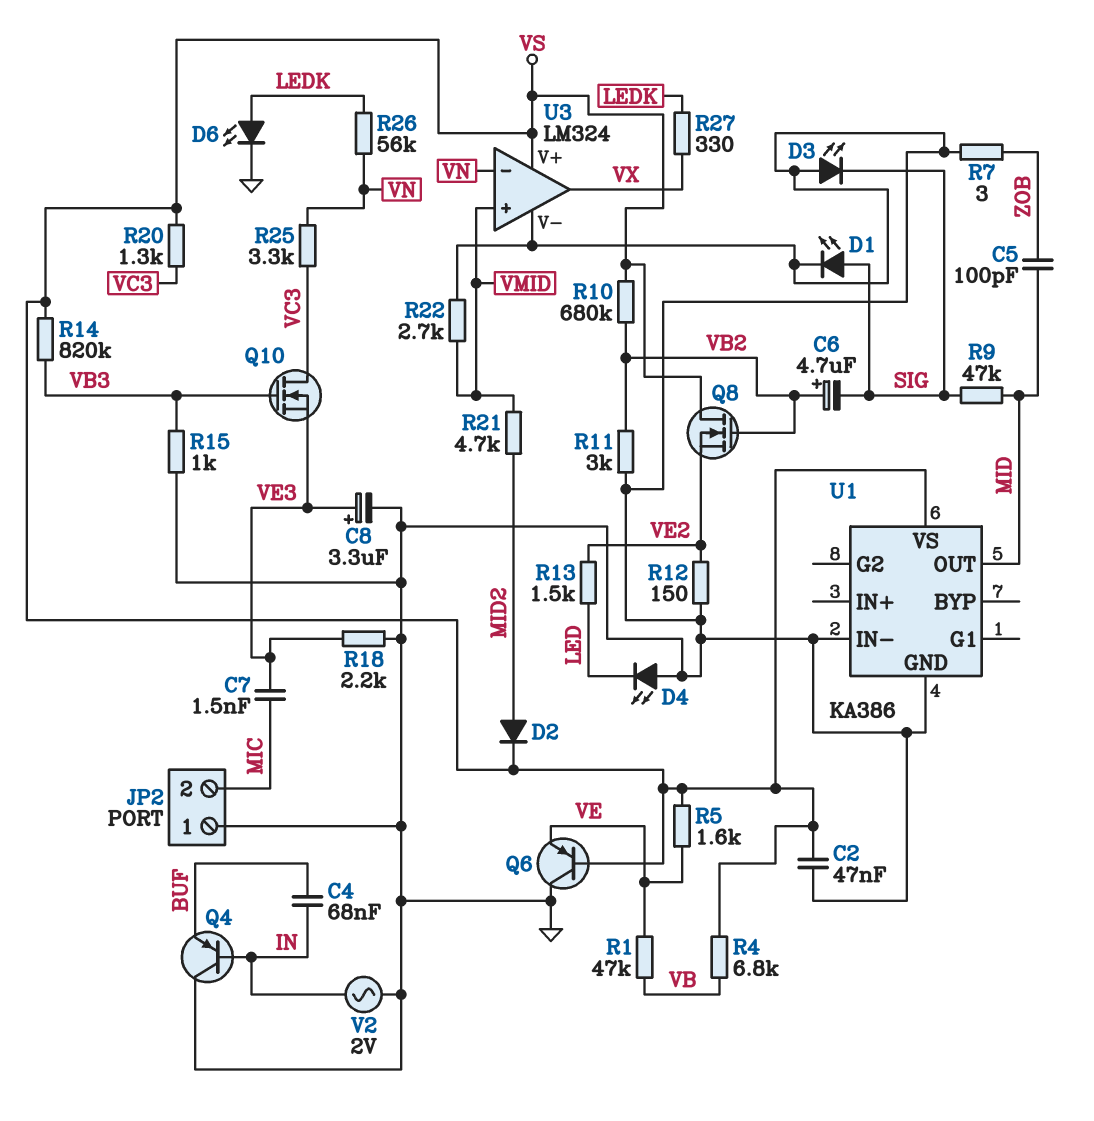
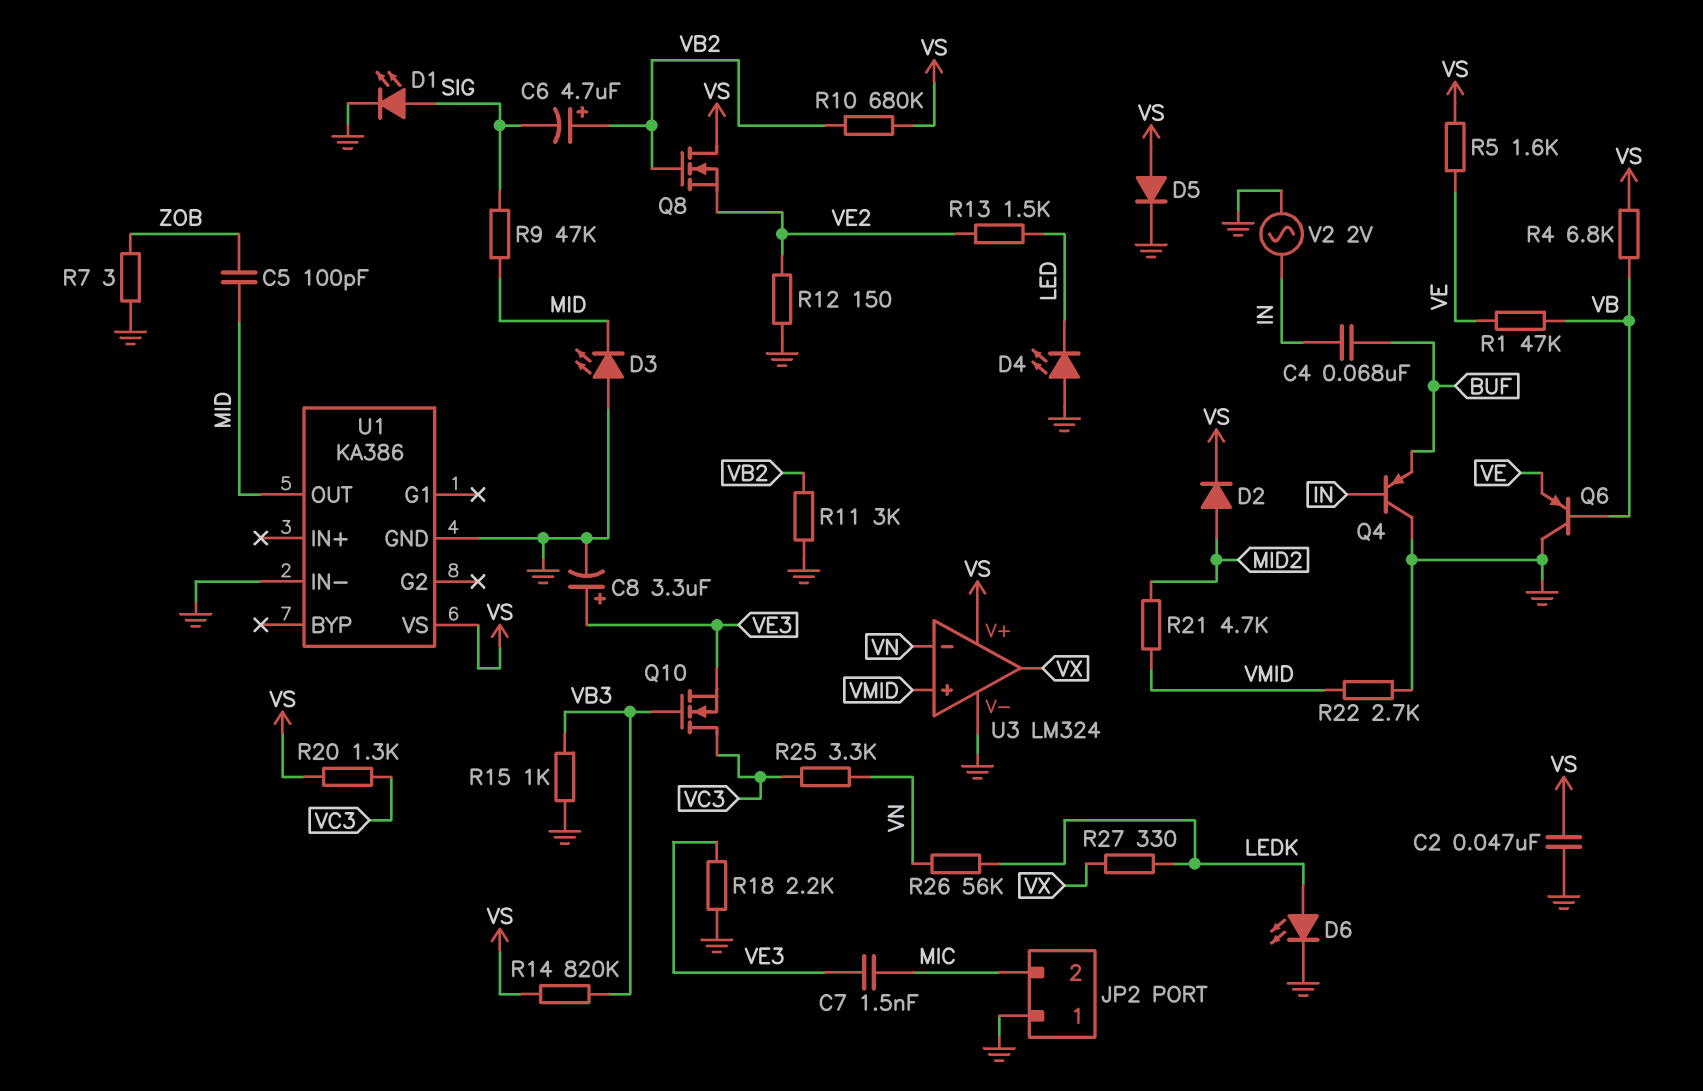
D3: LED (A GND, K SIG) -> LED (A GND, K MID)
D5: none -> diode (A VS, K GND)
Q6: PNP (B VS, C GND, E VE) -> PNP (B VB, C GND, E VE)

